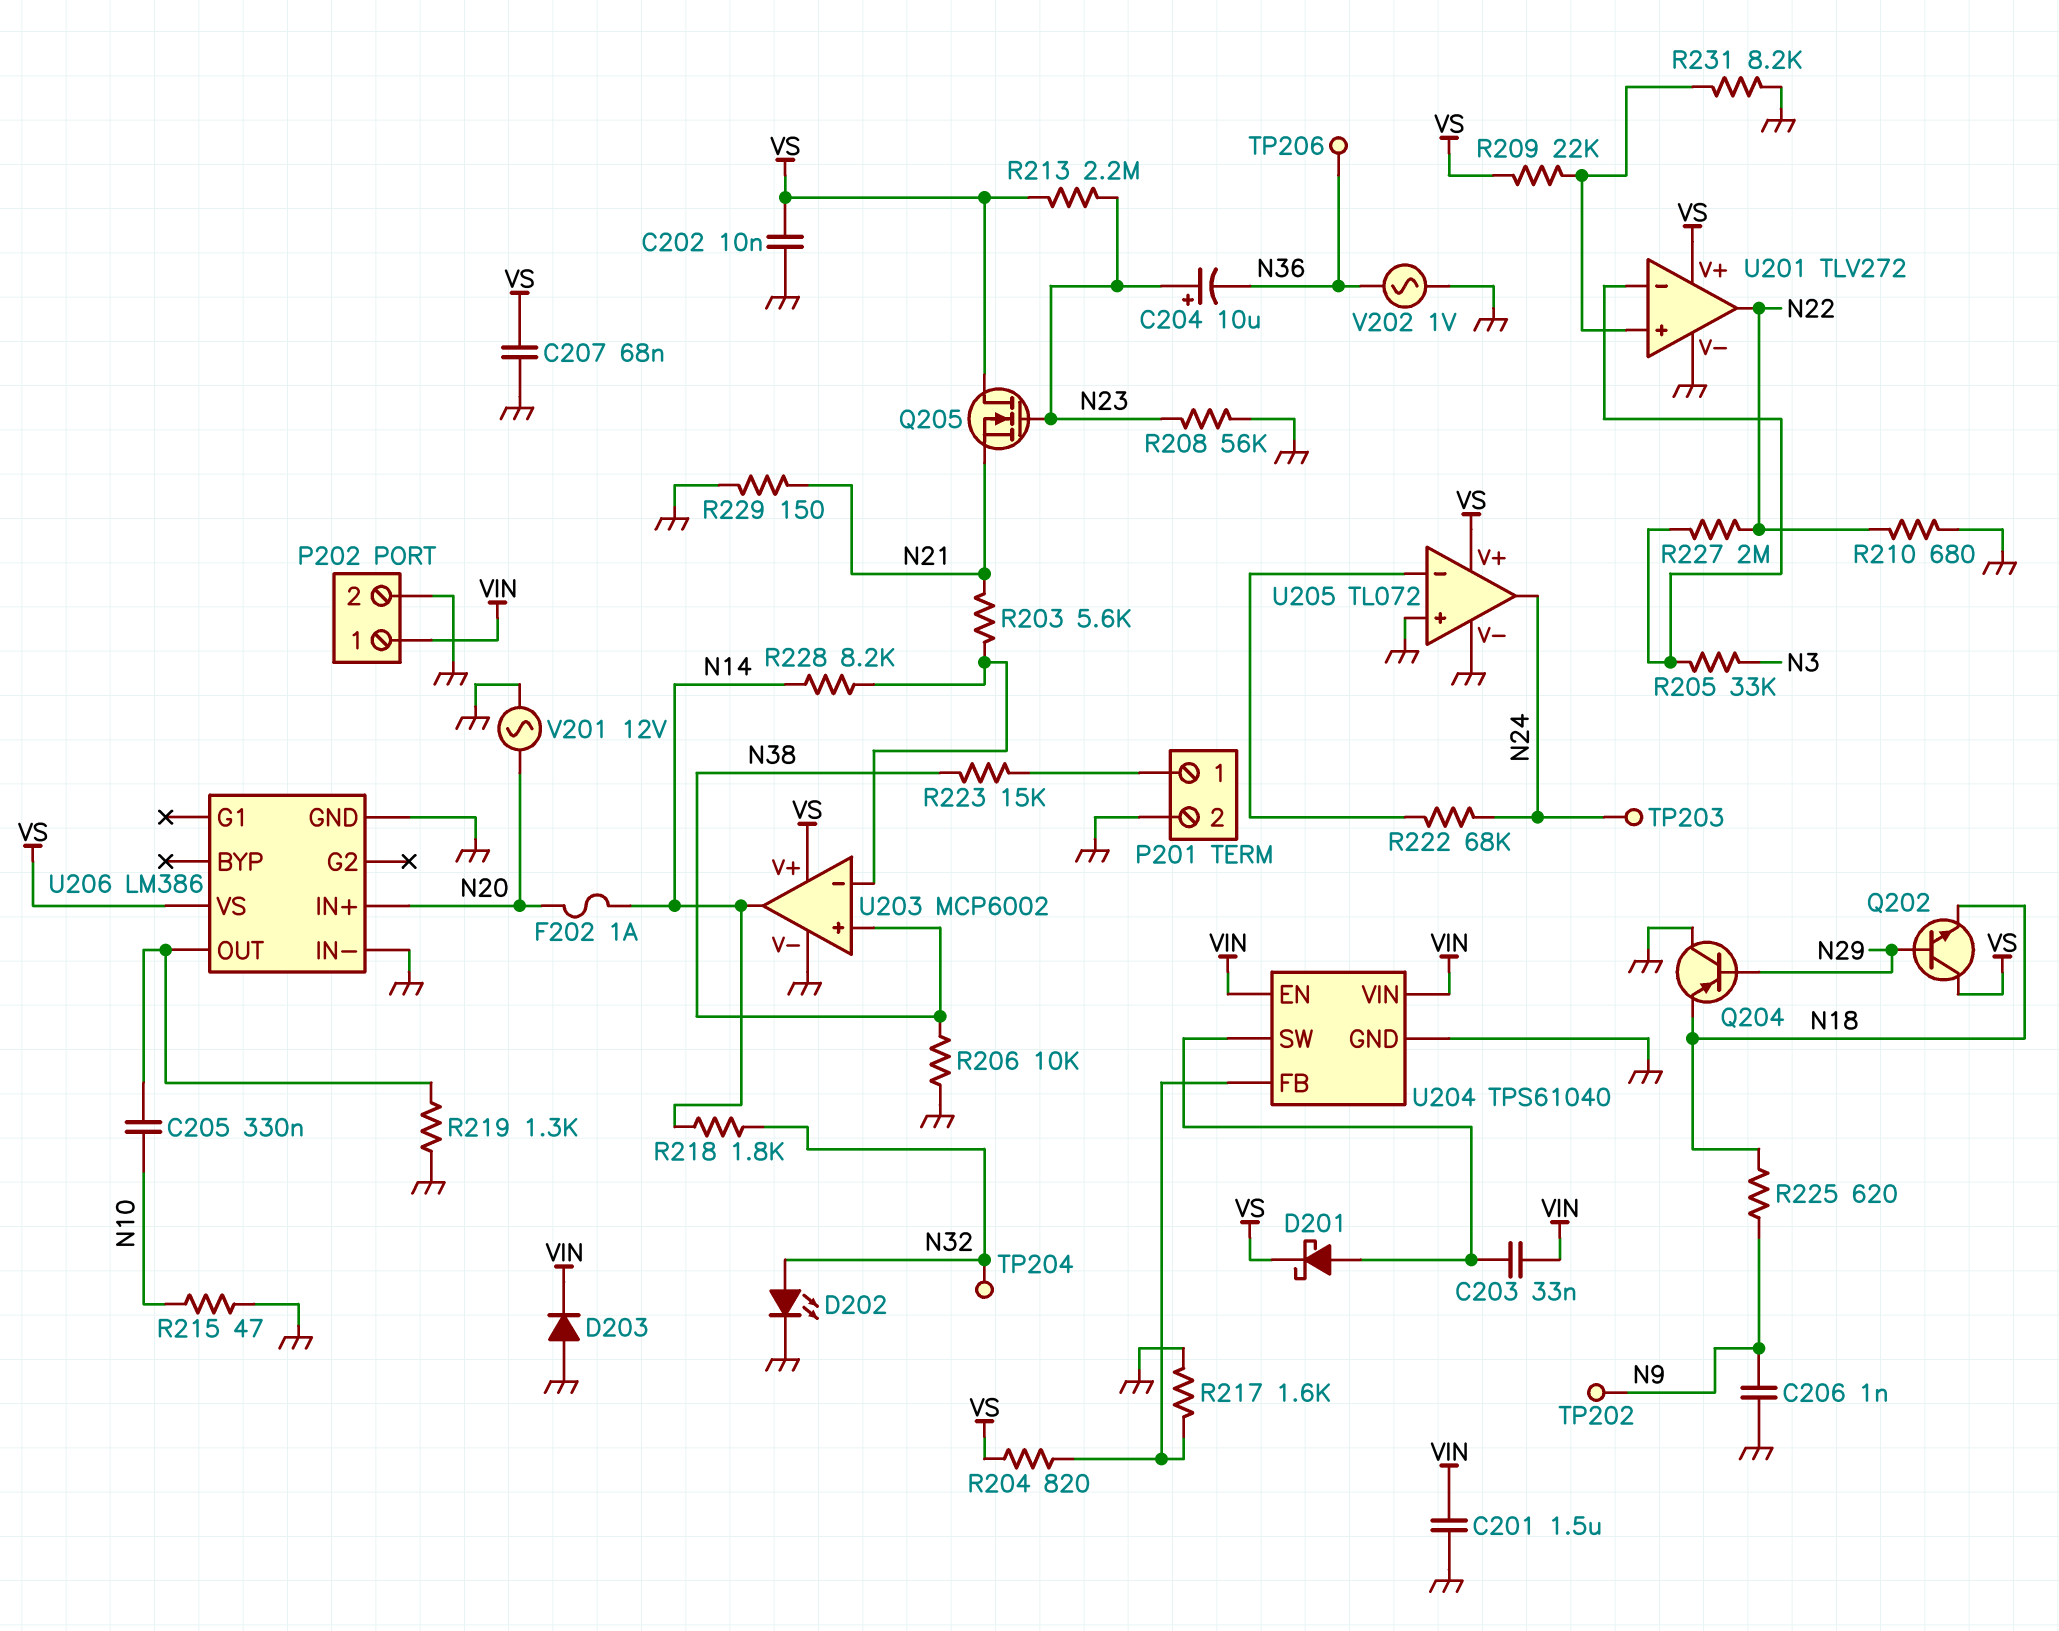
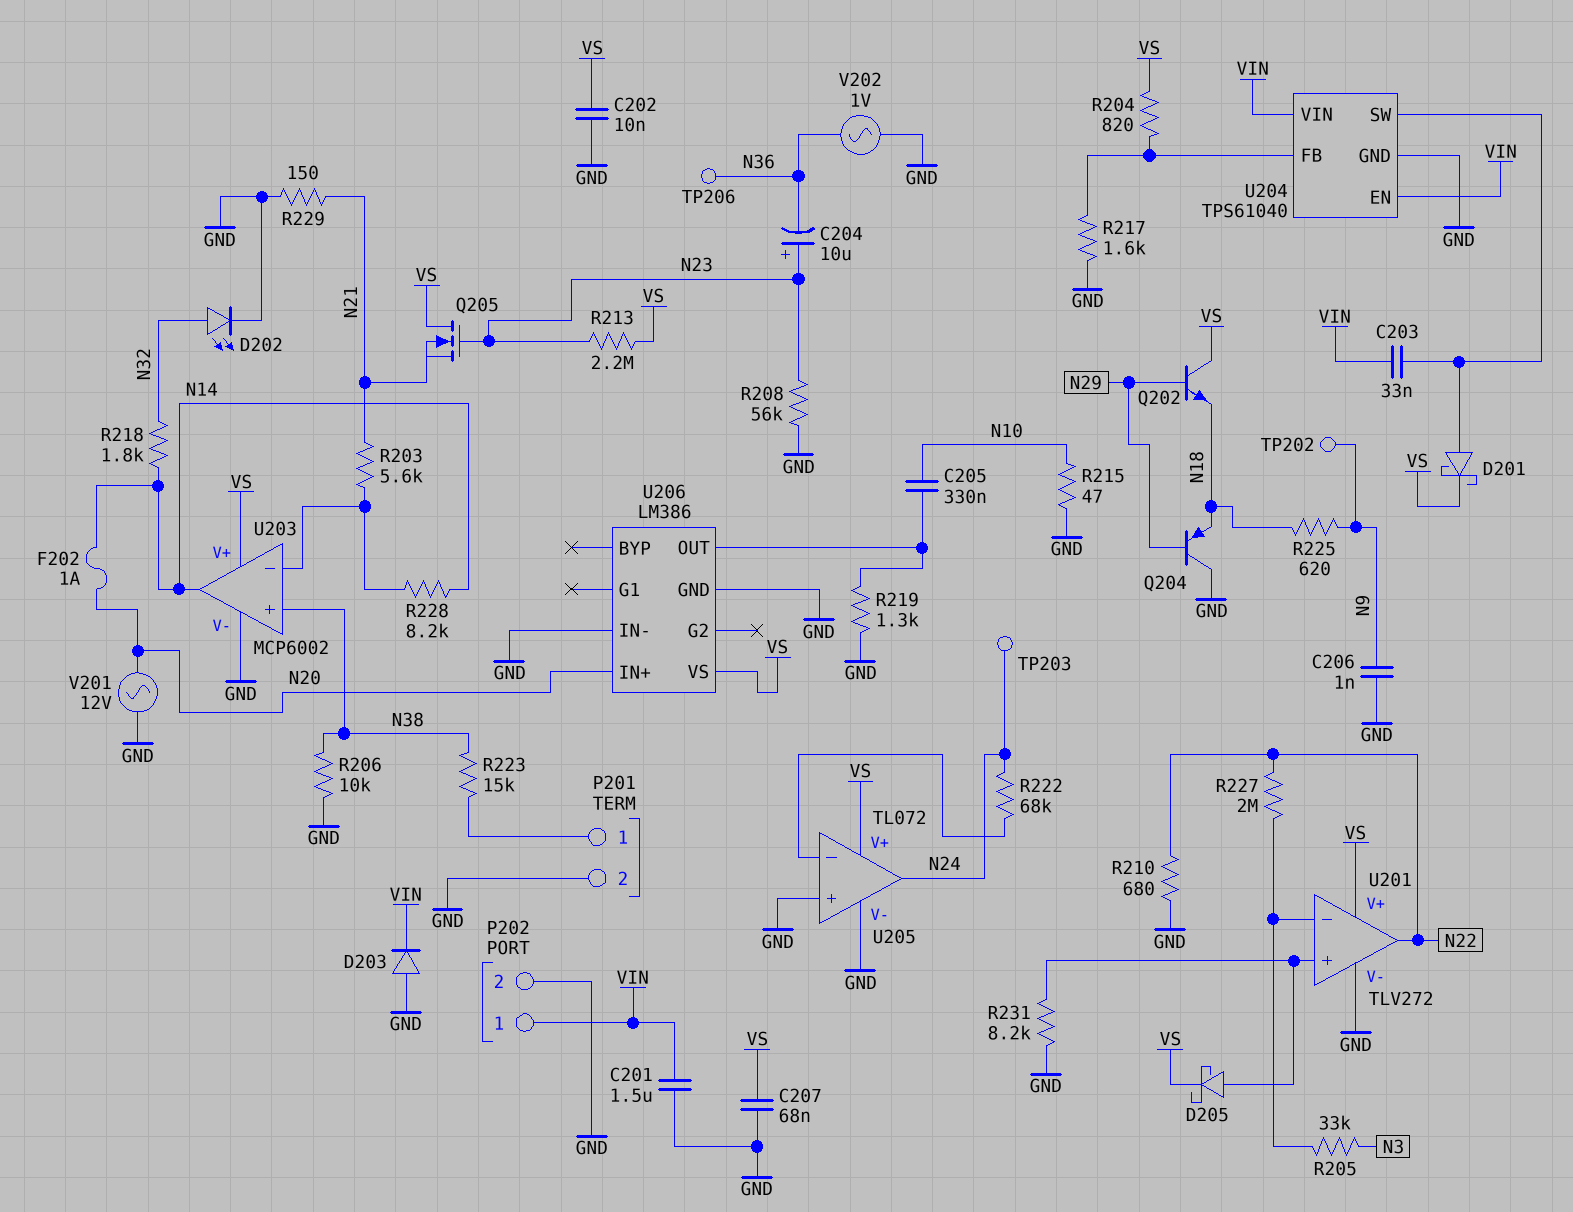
D205: none -> schottky (A U201/in+, K VS)
R209: 22k (U201/in+, VS) -> none
TP204: test point (N32) -> none

